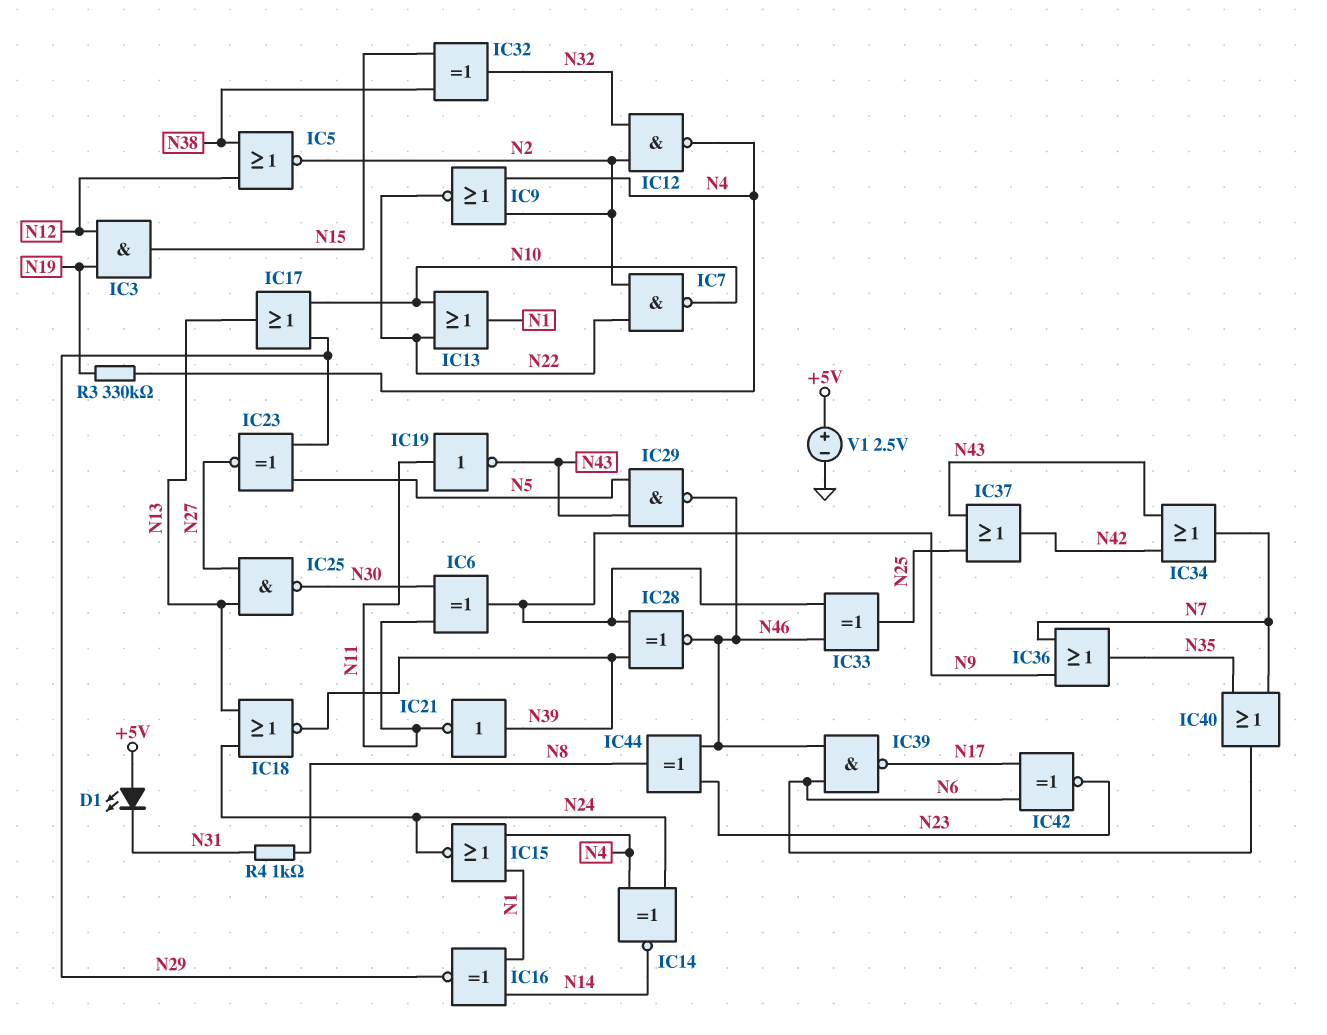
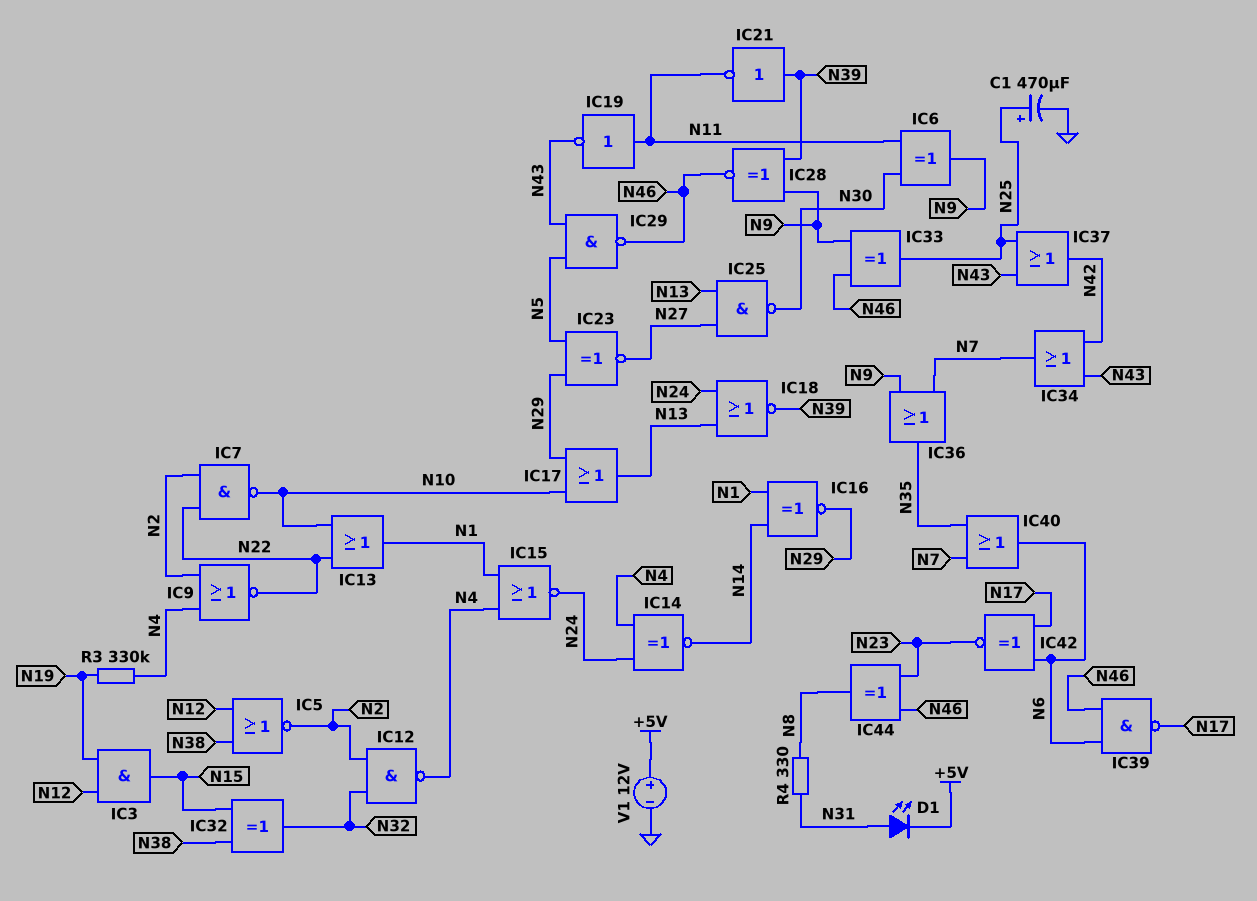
C1: none -> 470uF (plus N25, minus GND)
D1: LED (A +5V, K N31) -> LED (A N31, K +5V)
R4: 1k (N8, N31) -> 330 (N8, N31)
V1: 2.5V (plus +5V, minus GND) -> 12V (plus +5V, minus GND)

